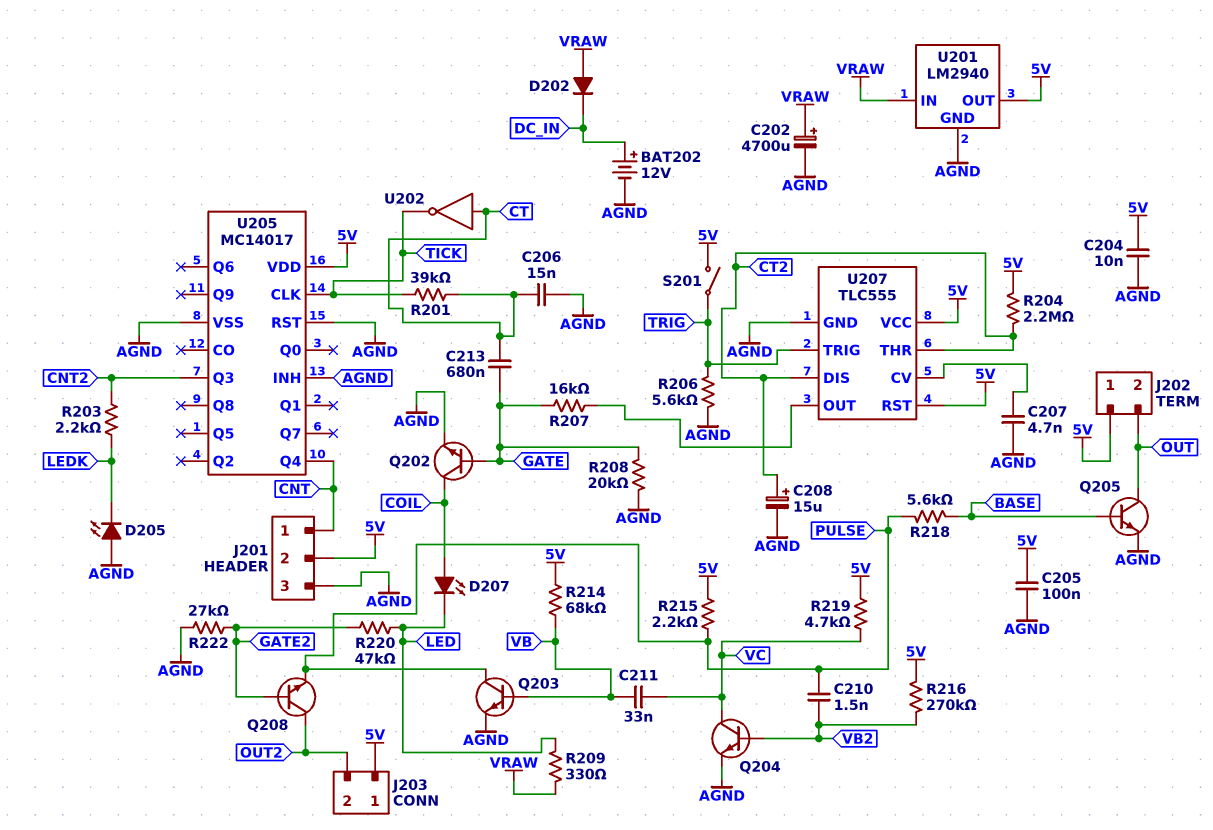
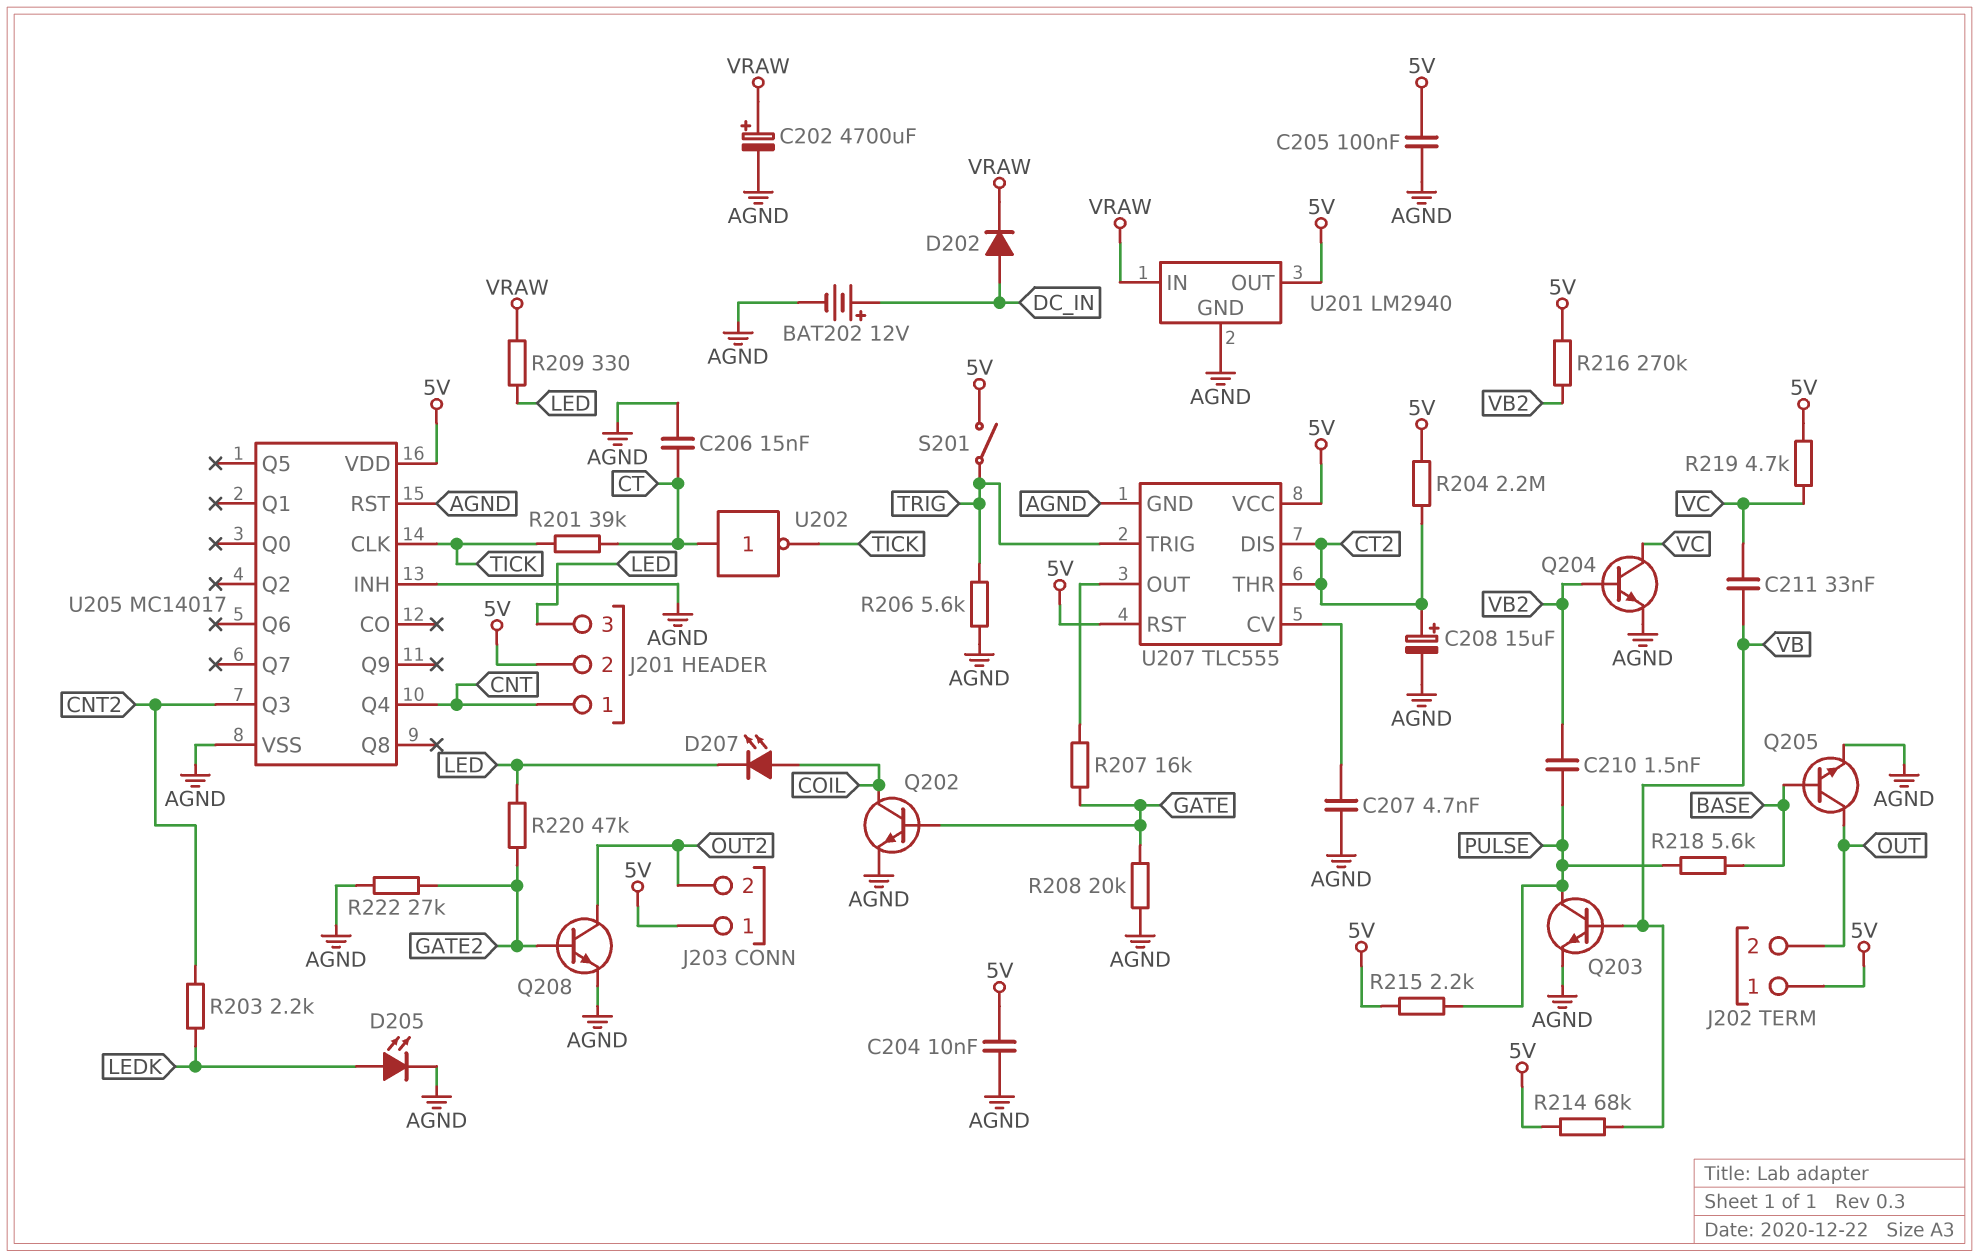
C213: 680nF (CT, GATE) -> none
D202: diode (A VRAW, K DC_IN) -> diode (A DC_IN, K VRAW)
D205: LED (A AGND, K LEDK) -> LED (A LEDK, K AGND)
J201 pin 3: AGND -> LED
Q208: NPN (B GATE2, C OUT2, E PULSE) -> NPN (B GATE2, C OUT2, E AGND)

